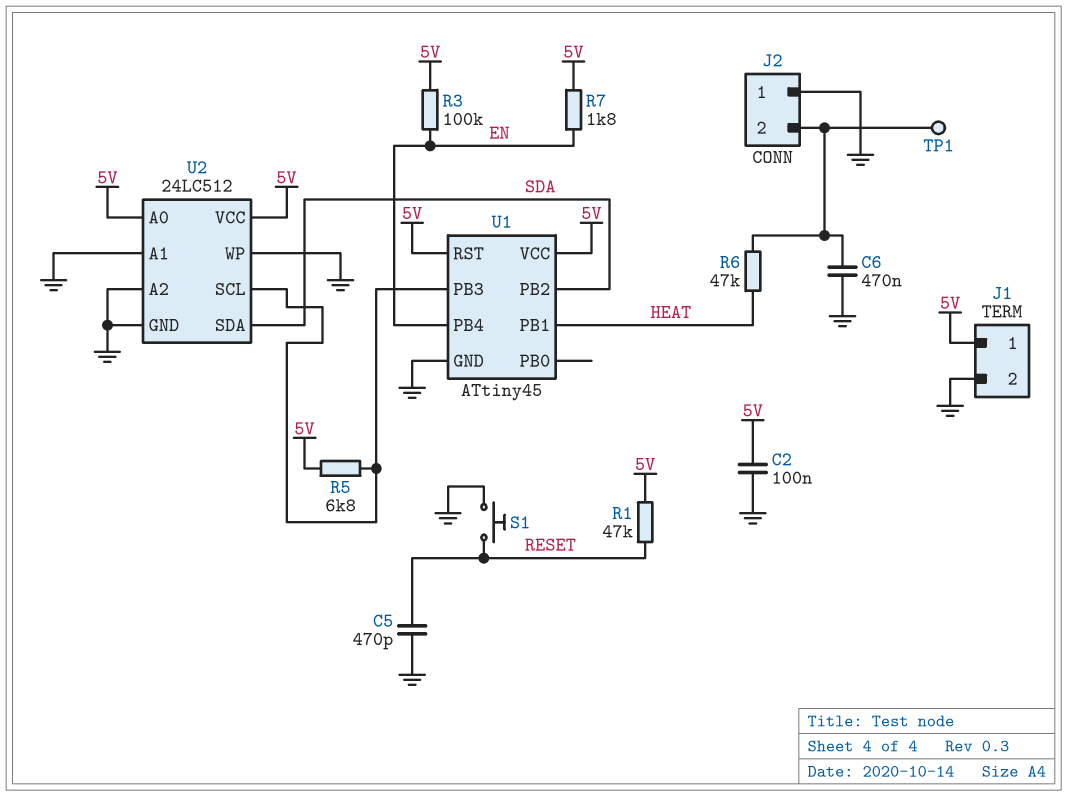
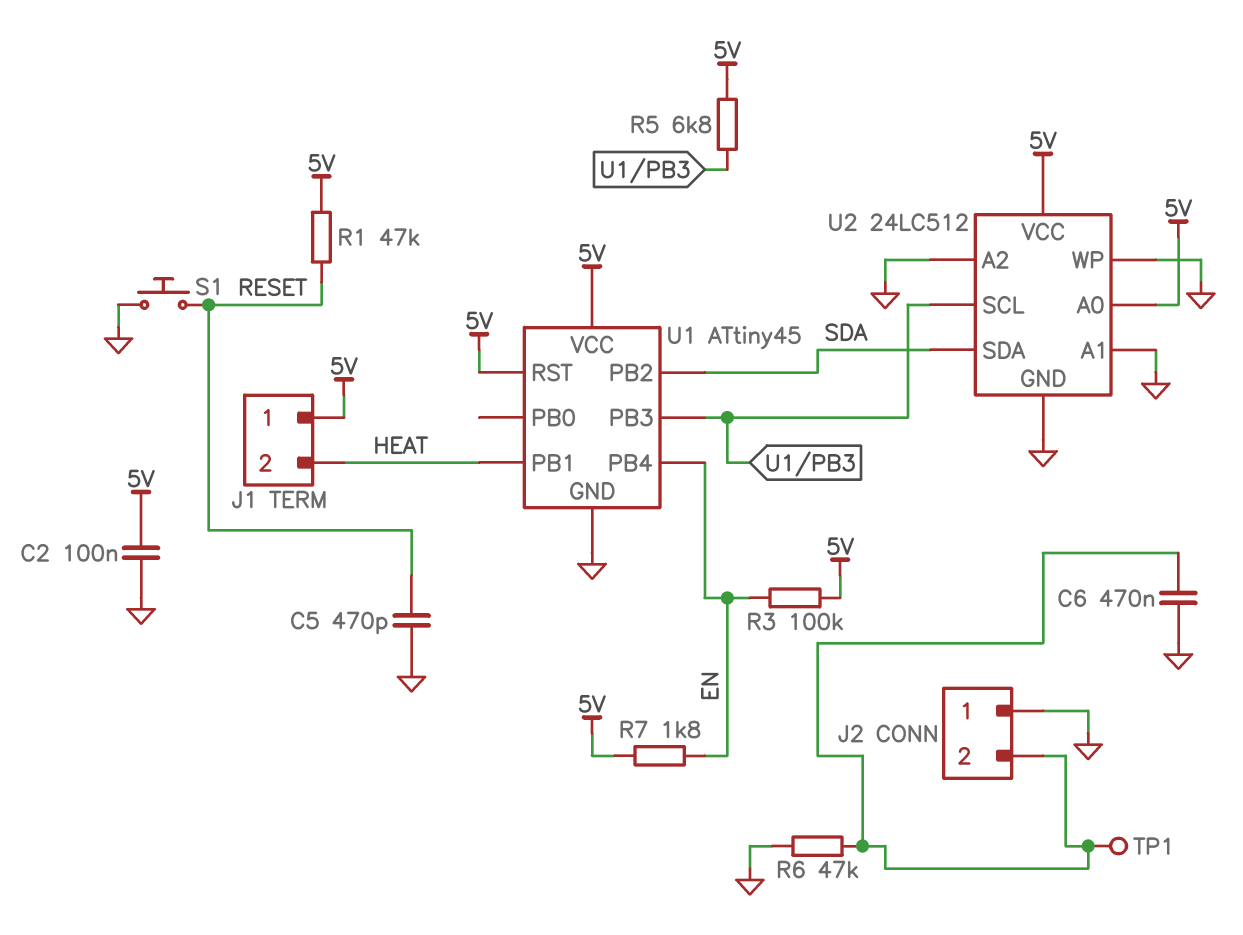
J1 pin 2: GND -> HEAT
R6: 47k (HEAT, J2/2) -> 47k (GND, J2/2)

